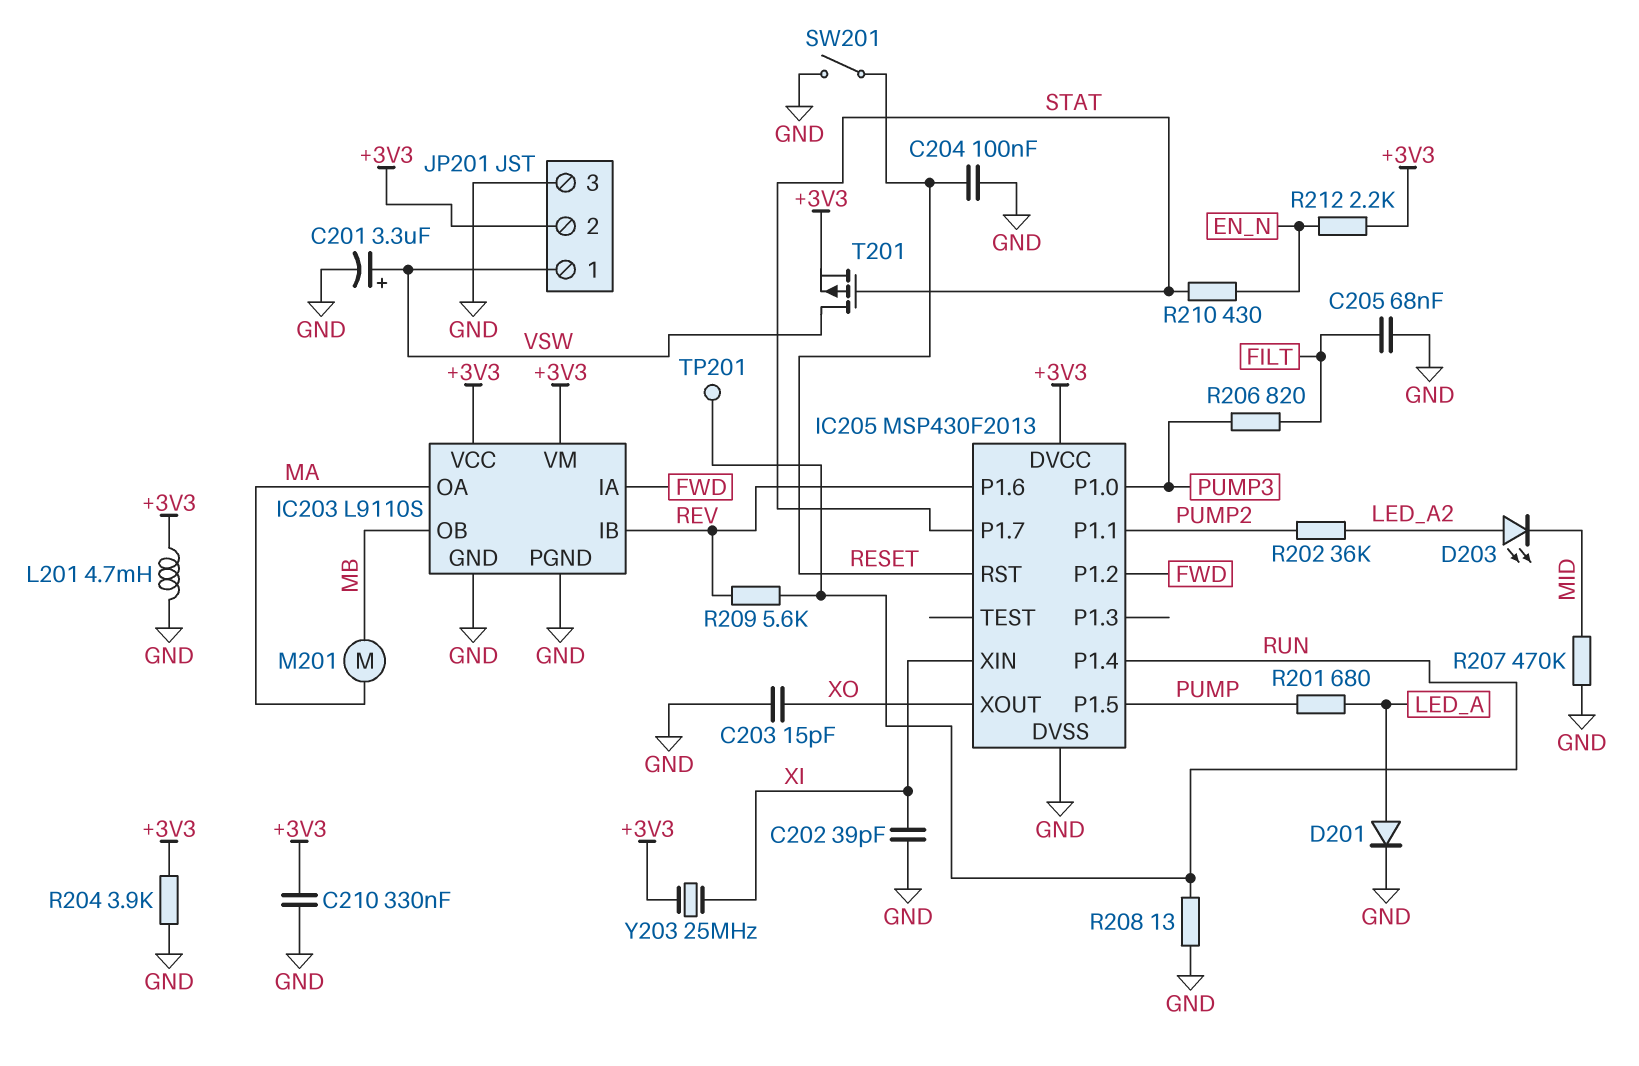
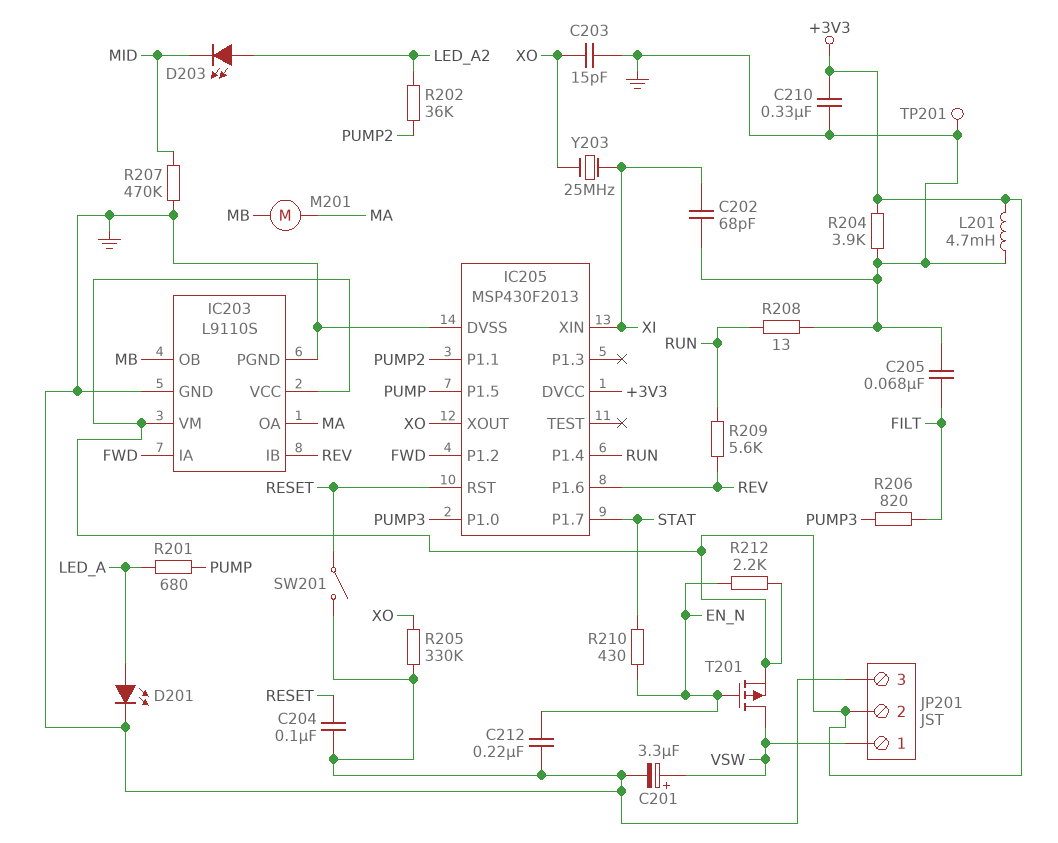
C202: 39pF (GND, XI) -> 68pF (GND, XI)
C212: none -> 220nF (EN_N, GND)
D201: diode (A LED_A, K GND) -> LED (A LED_A, K GND)
R205: none -> 330k (GND, XO)
T201: PMOS (G STAT, D VSW, S +3V3) -> PMOS (G EN_N, D VSW, S +3V3)
TP201: test point (RUN) -> test point (GND)
Y203: 25MHz (+3V3, XI) -> 25MHz (XI, XO)

